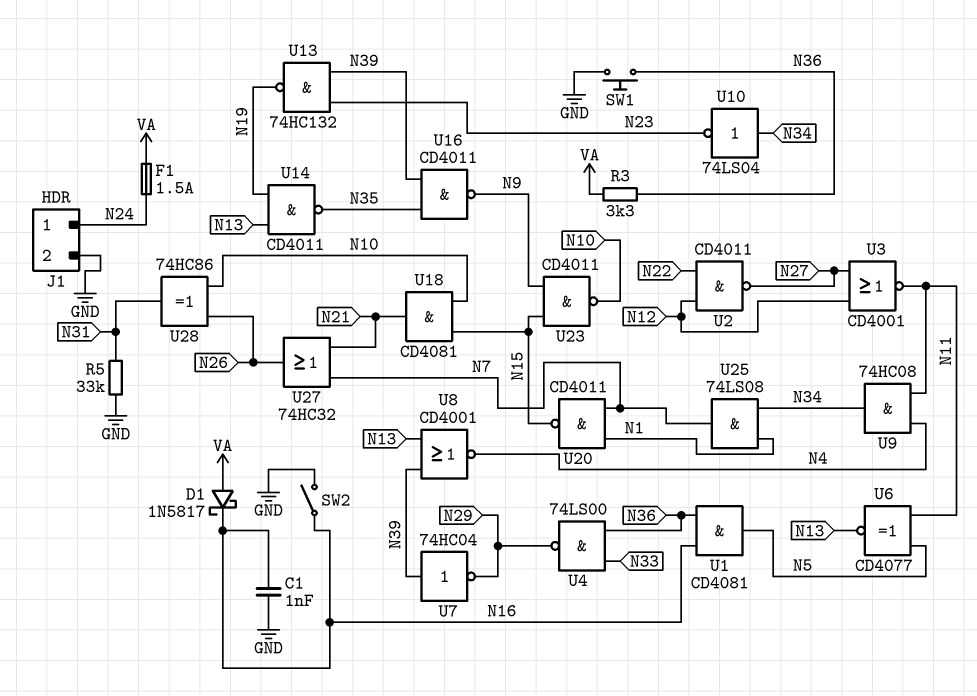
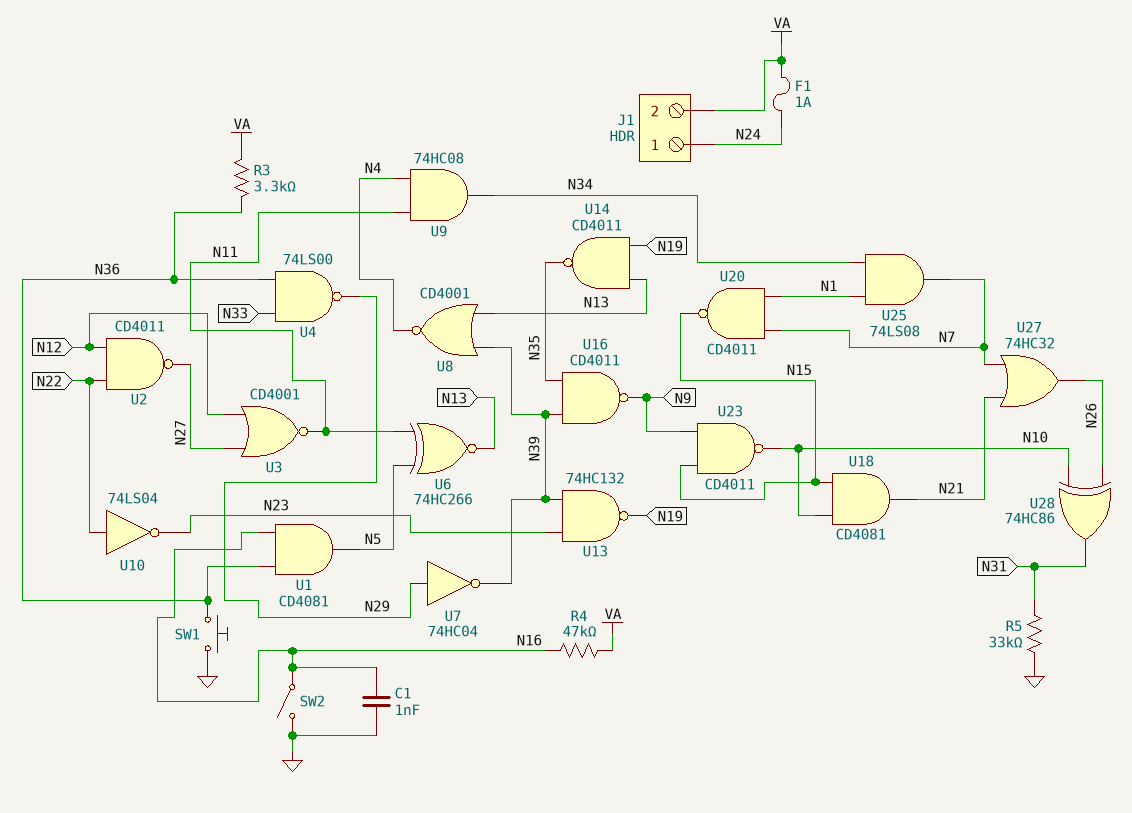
D1: schottky 1N5817 (A VA, K N16) -> none
F1: 1.5A (N24, VA) -> 1A (N24, VA)
J1 pin 2: GND -> VA
R4: none -> 47k (N16, VA)
U6: XNOR CD4077 (in N5, in N11, out N13) -> XNOR 74HC266 (in N5, in N11, out N13)
U7: NOT 74HC04 (in N39, out N29) -> NOT 74HC04 (in N29, out N39)
U10: NOT 74LS04 (in N34, out N23) -> NOT 74LS04 (in N22, out N23)

